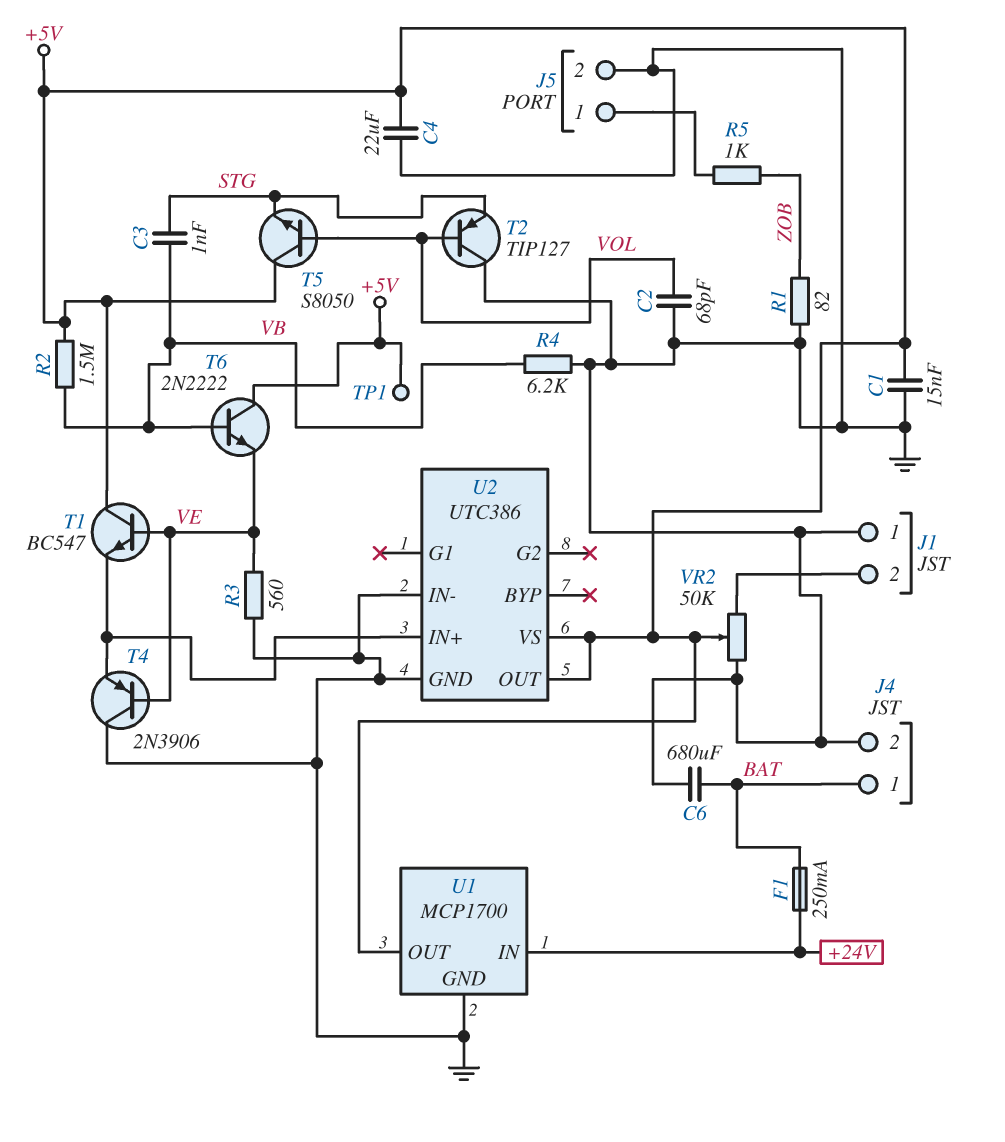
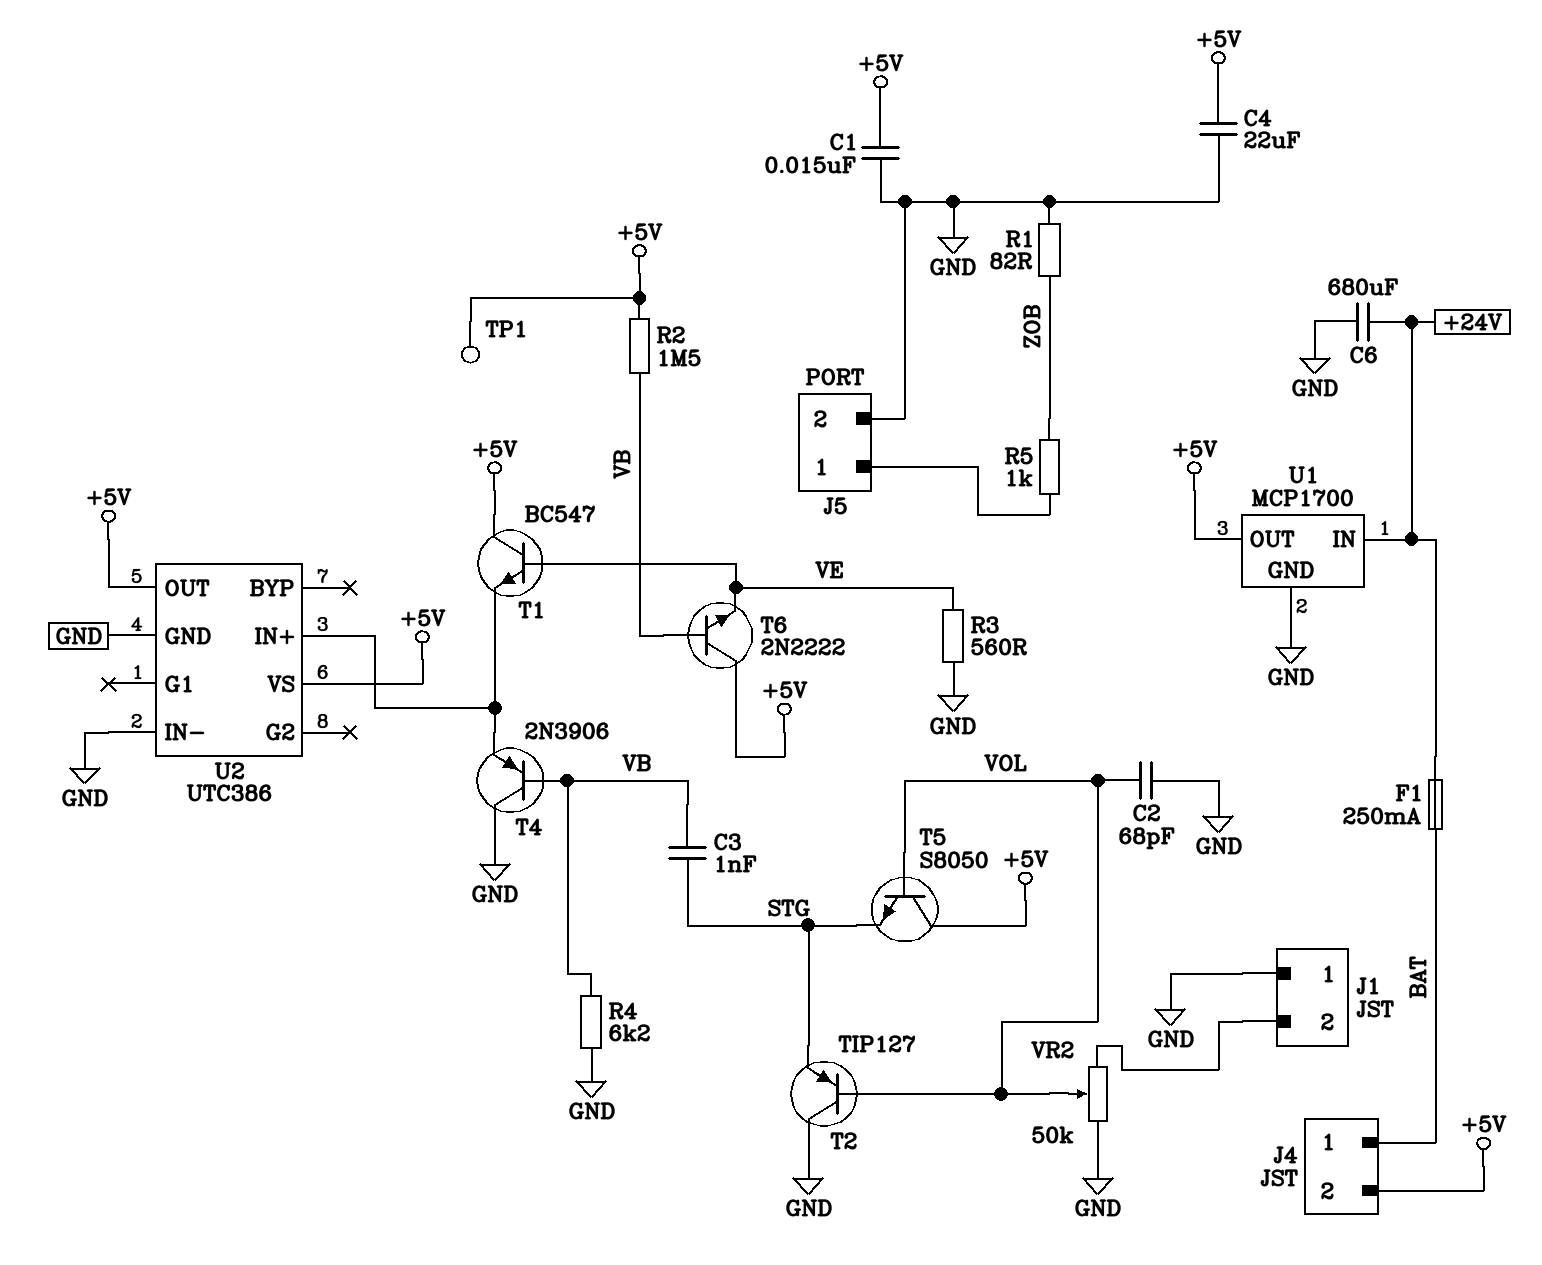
C6: 680uF (BAT, GND) -> 680uF (+24V, GND)
J4 pin 2: GND -> +5V
T4: PNP 2N3906 (B VE, C GND, E U2/IN+) -> PNP 2N3906 (B VB, C GND, E U2/IN+)
VR2: 50k (GND, J1/2, wiper +5V) -> 50k (GND, J1/2, wiper VOL)

